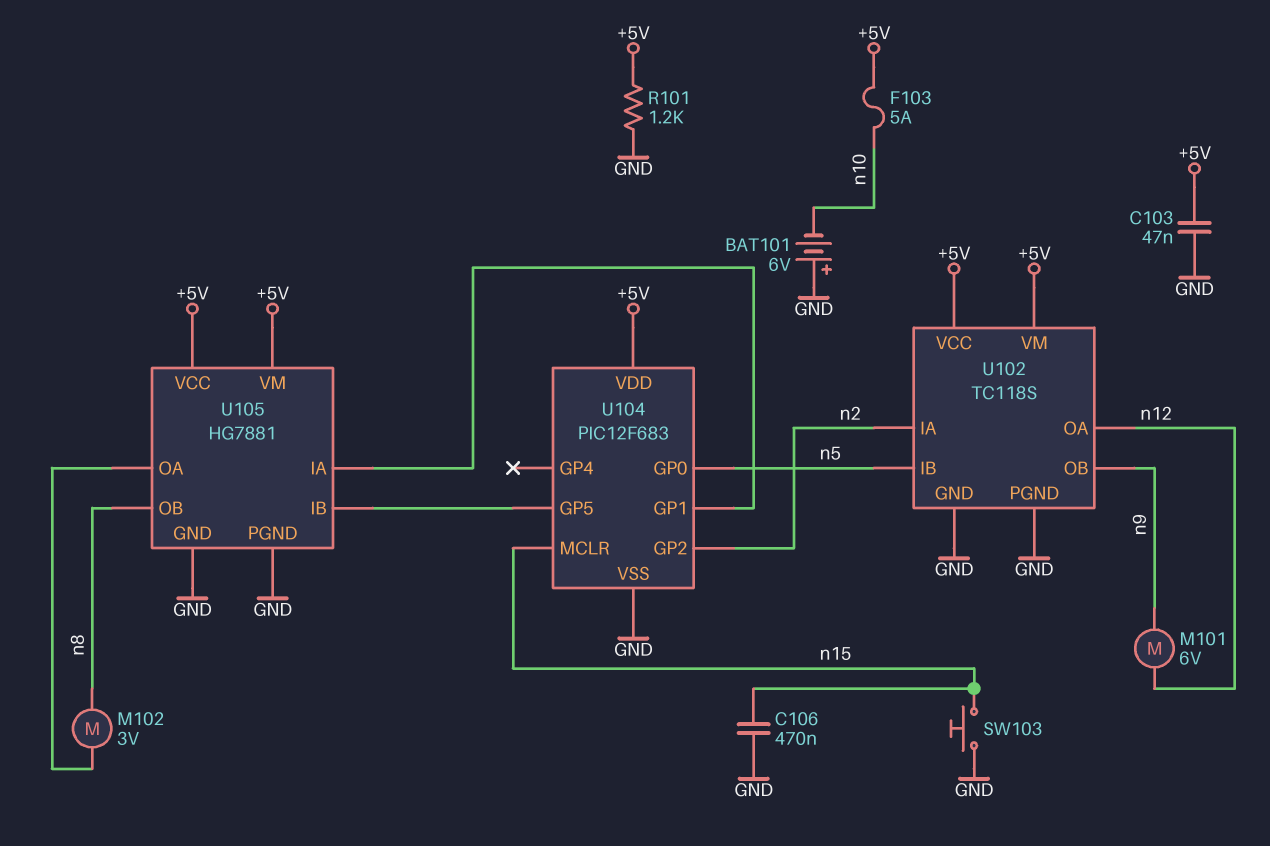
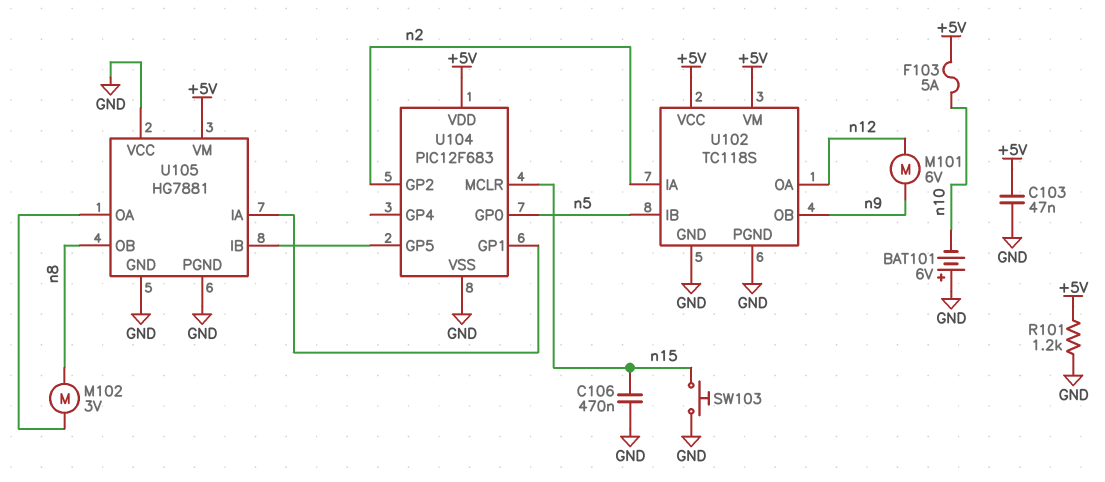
U105 pin VCC: +5V -> GND

